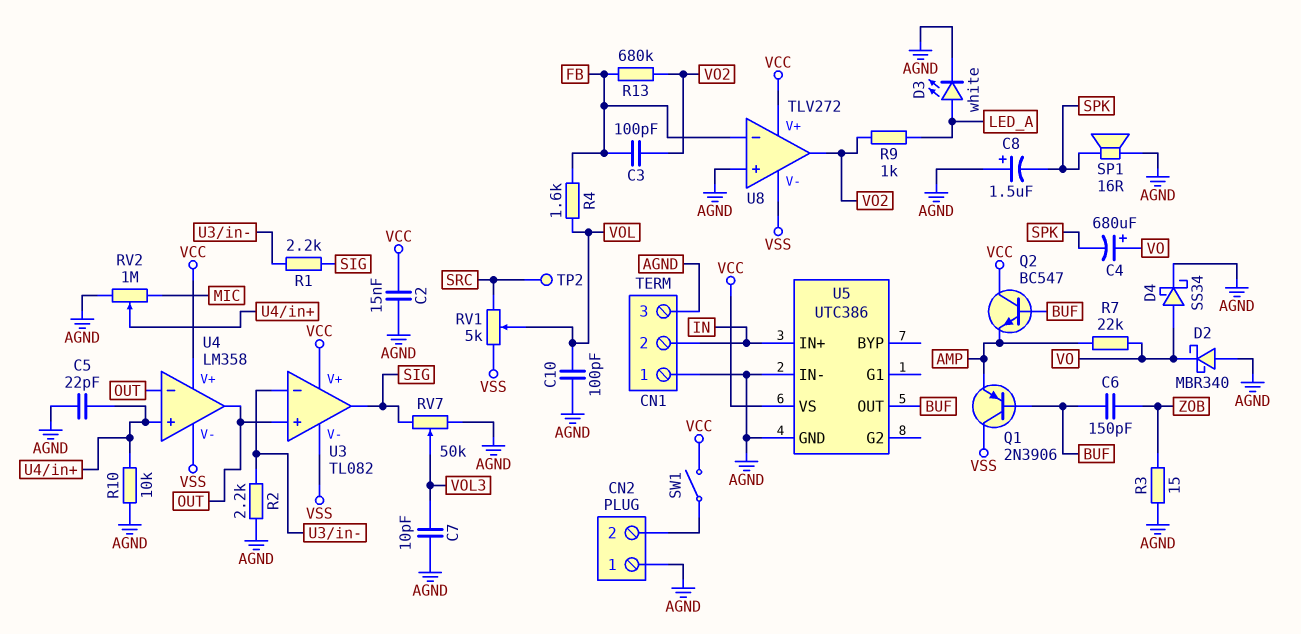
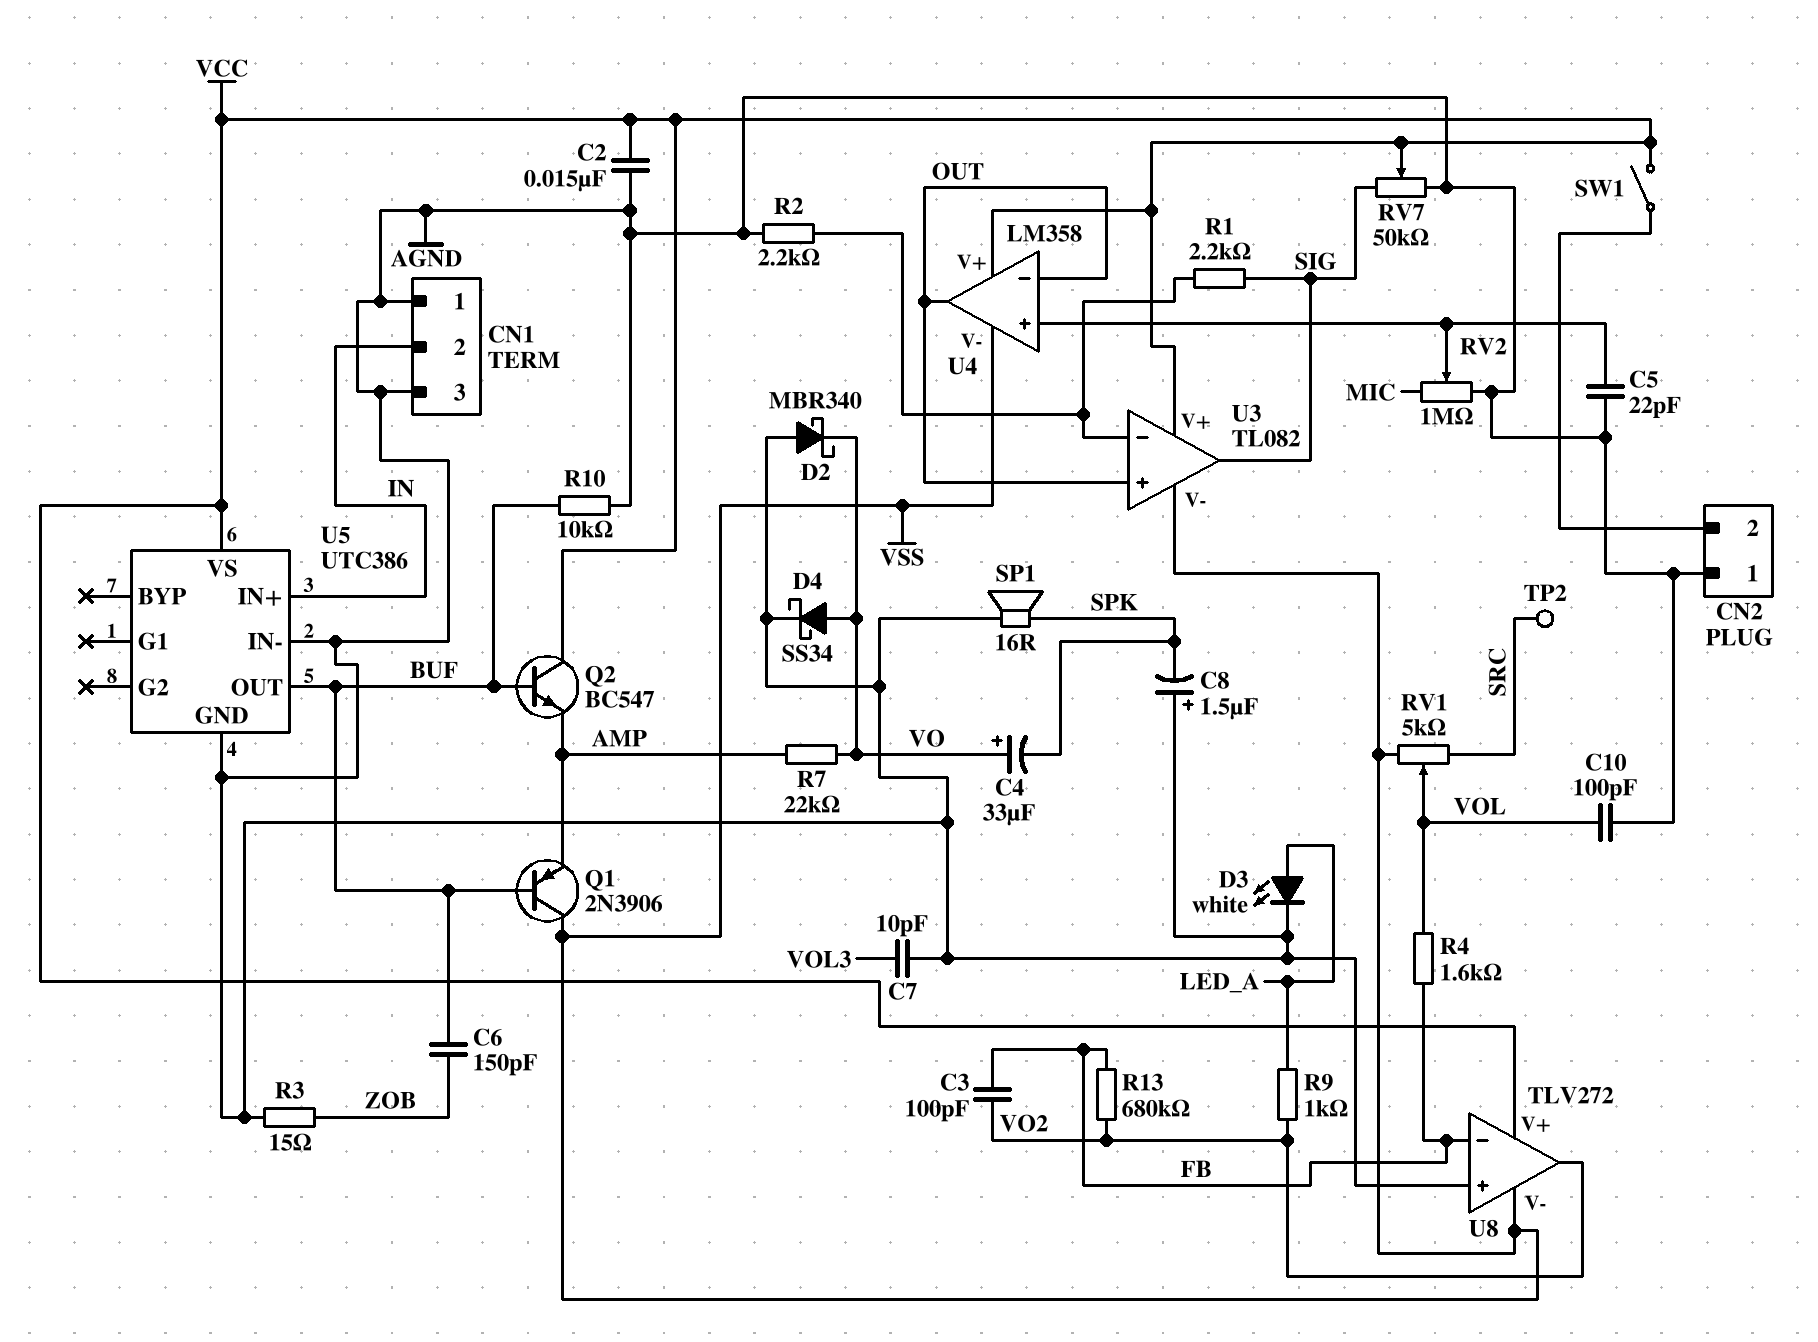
C4: 680uF (plus VO, minus SPK) -> 33uF (plus VO, minus SPK)
R10: 10k (AGND, U4/in+) -> 10k (AGND, BUF)
RV7: 50k (AGND, SIG, wiper VOL3) -> 50k (AGND, SIG, wiper VCC)

